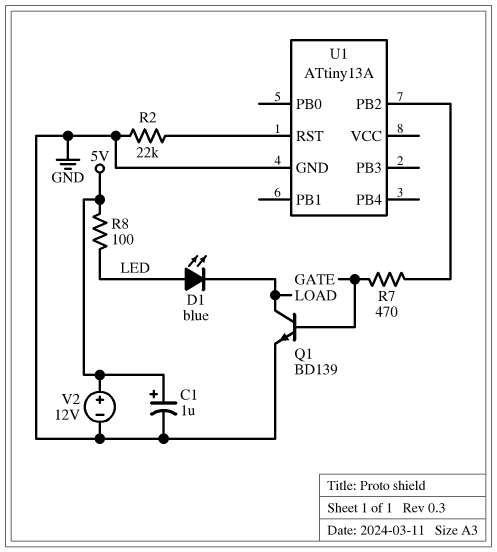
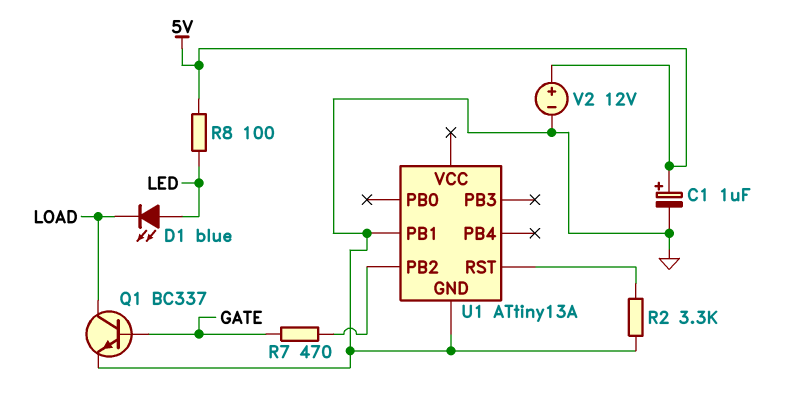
Q1: NPN BD139 (B GATE, C LOAD, E GND) -> NPN BC337 (B GATE, C LOAD, E GND)
R2: 22k (GND, U1/RST) -> 3.3k (GND, U1/RST)
U1 pin PB1: none -> GND

